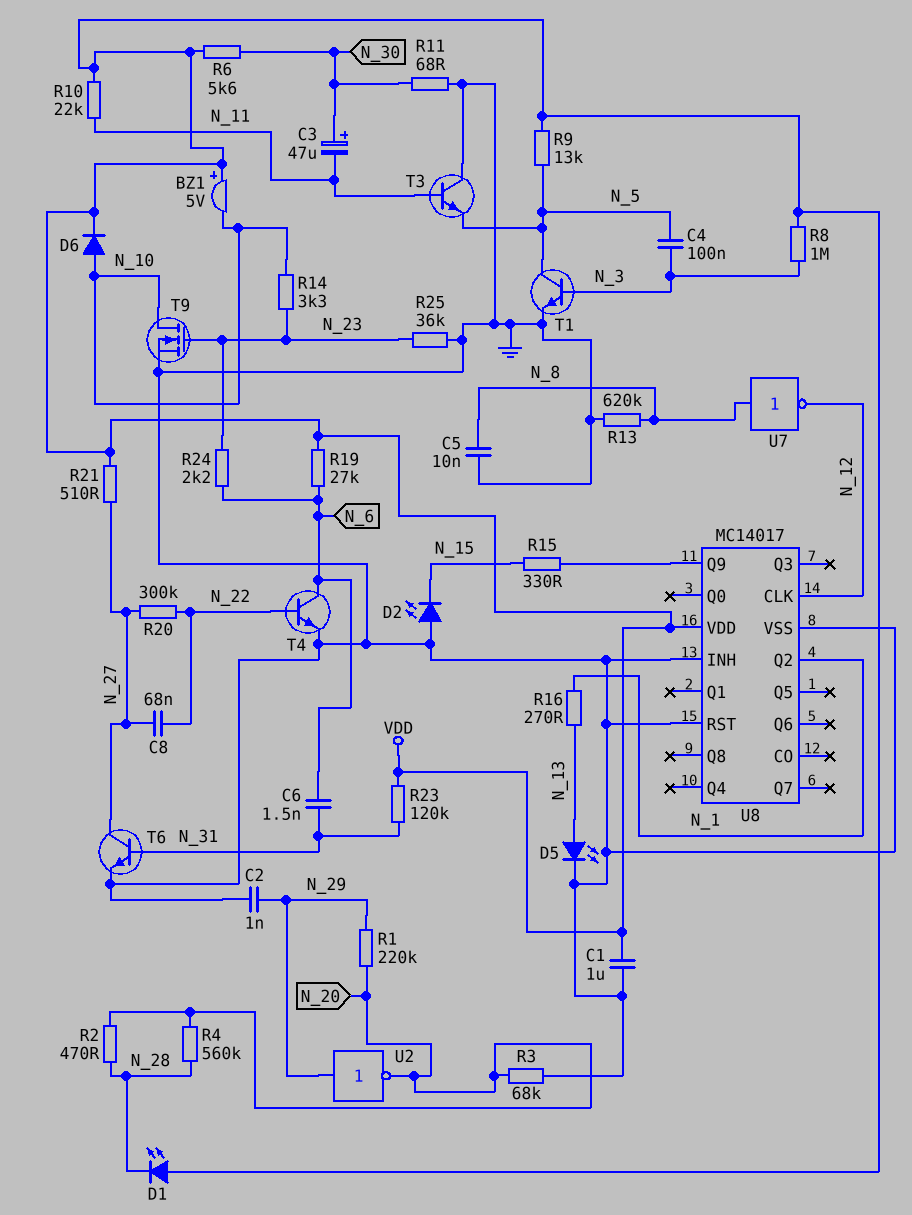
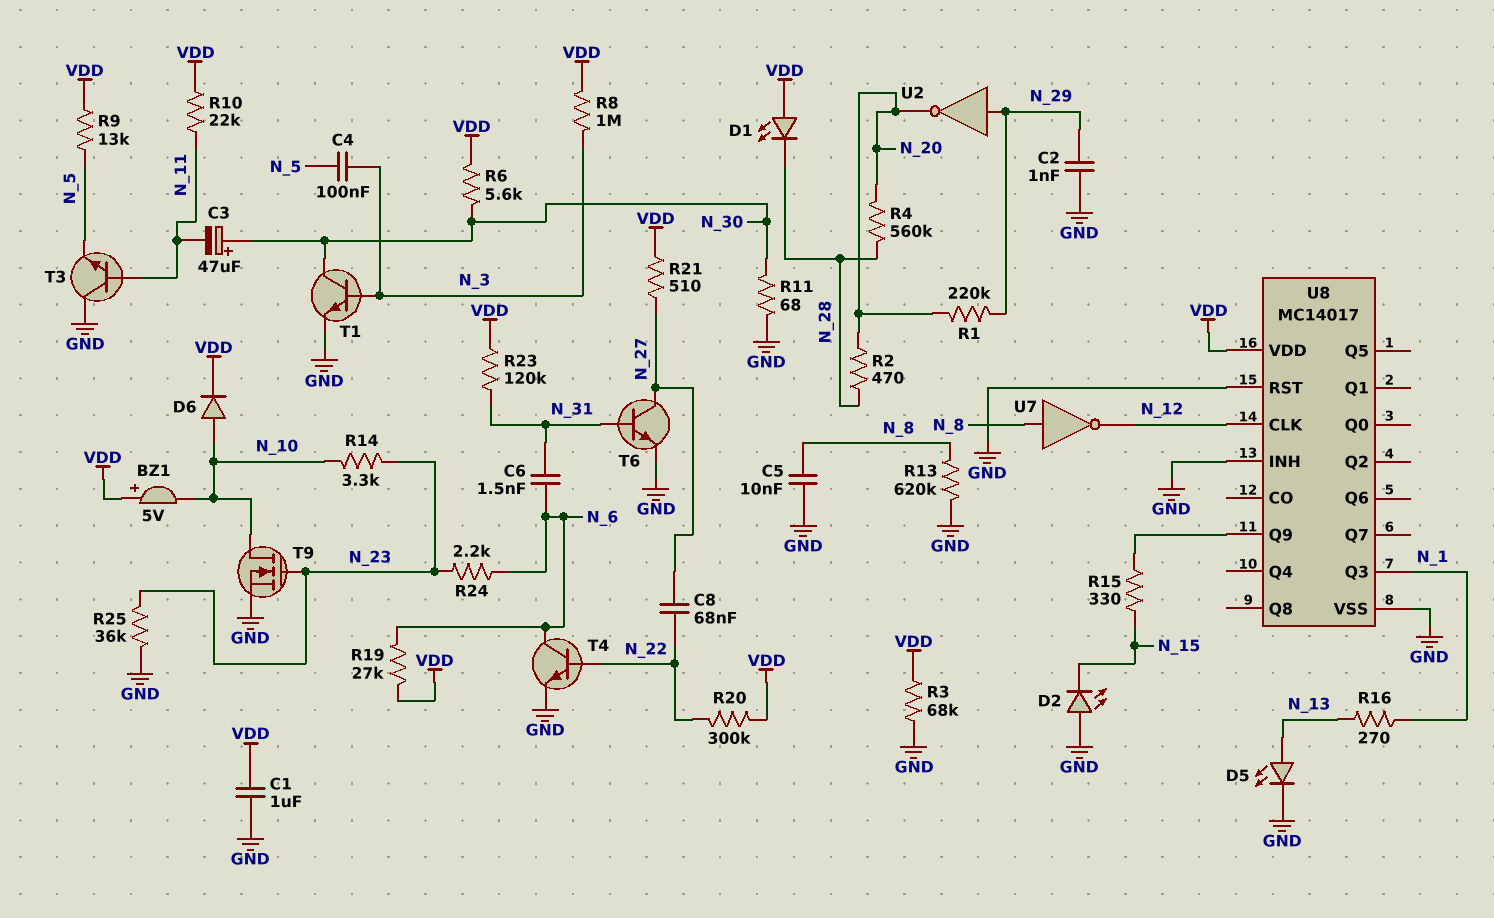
R3: 68k (GND, N_20) -> 68k (GND, VDD)
R20: 300k (N_22, N_27) -> 300k (N_22, VDD)
T1: NPN (B N_3, C N_5, E GND) -> NPN (B N_3, C N_30, E GND)
U8 pin Q2: N_1 -> none
U8 pin Q3: none -> N_1

